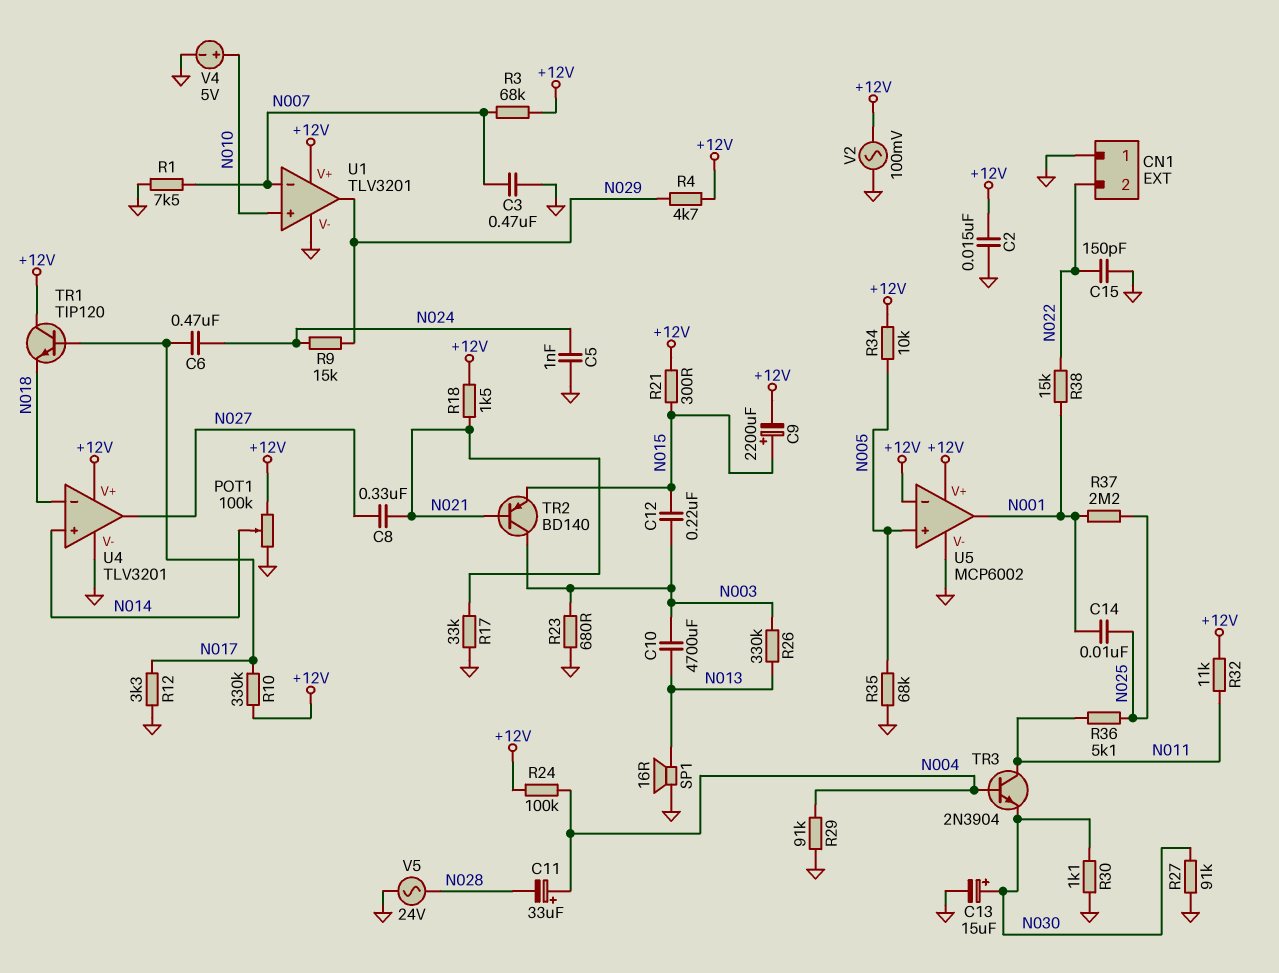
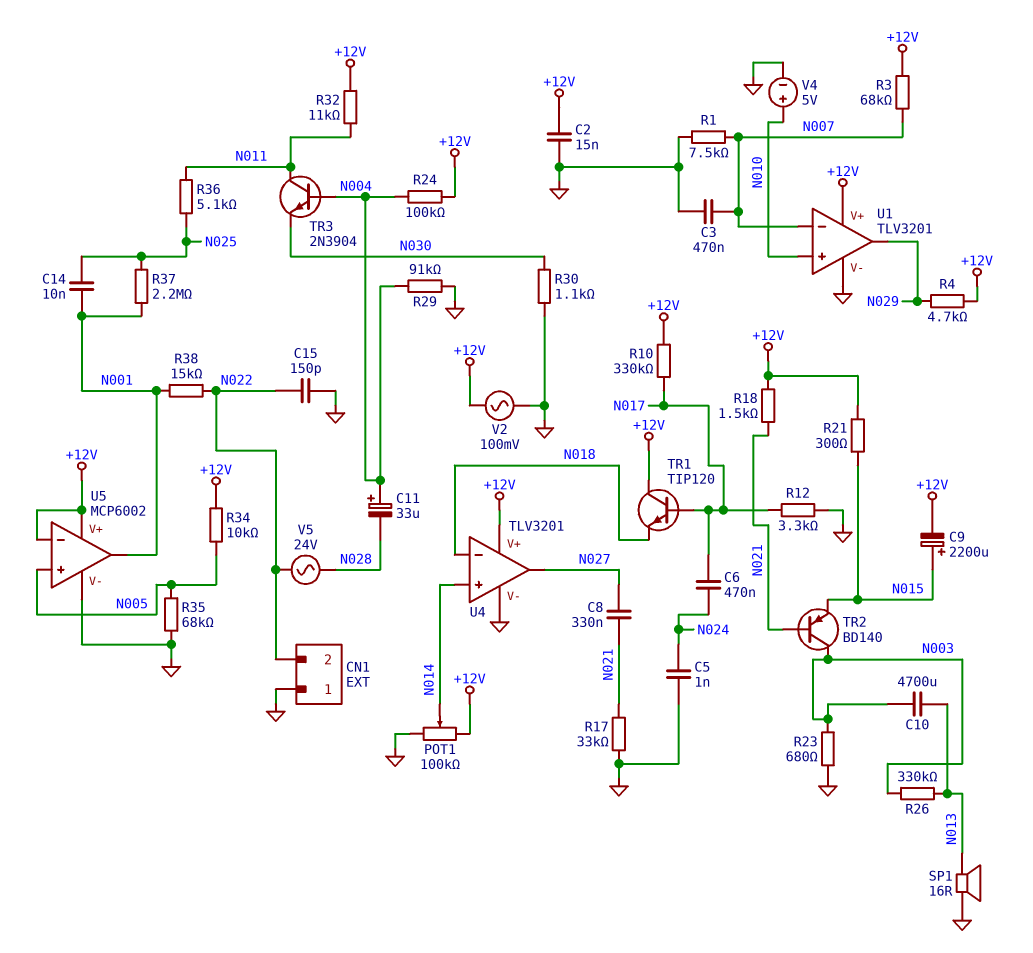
C12: 220nF (N003, N015) -> none
C13: 15uF (plus N030, minus GND) -> none
R9: 15k (N024, N029) -> none
R27: 91k (GND, N030) -> none
V5: AC 24V (GND, N028) -> AC 24V (N022, N028)

